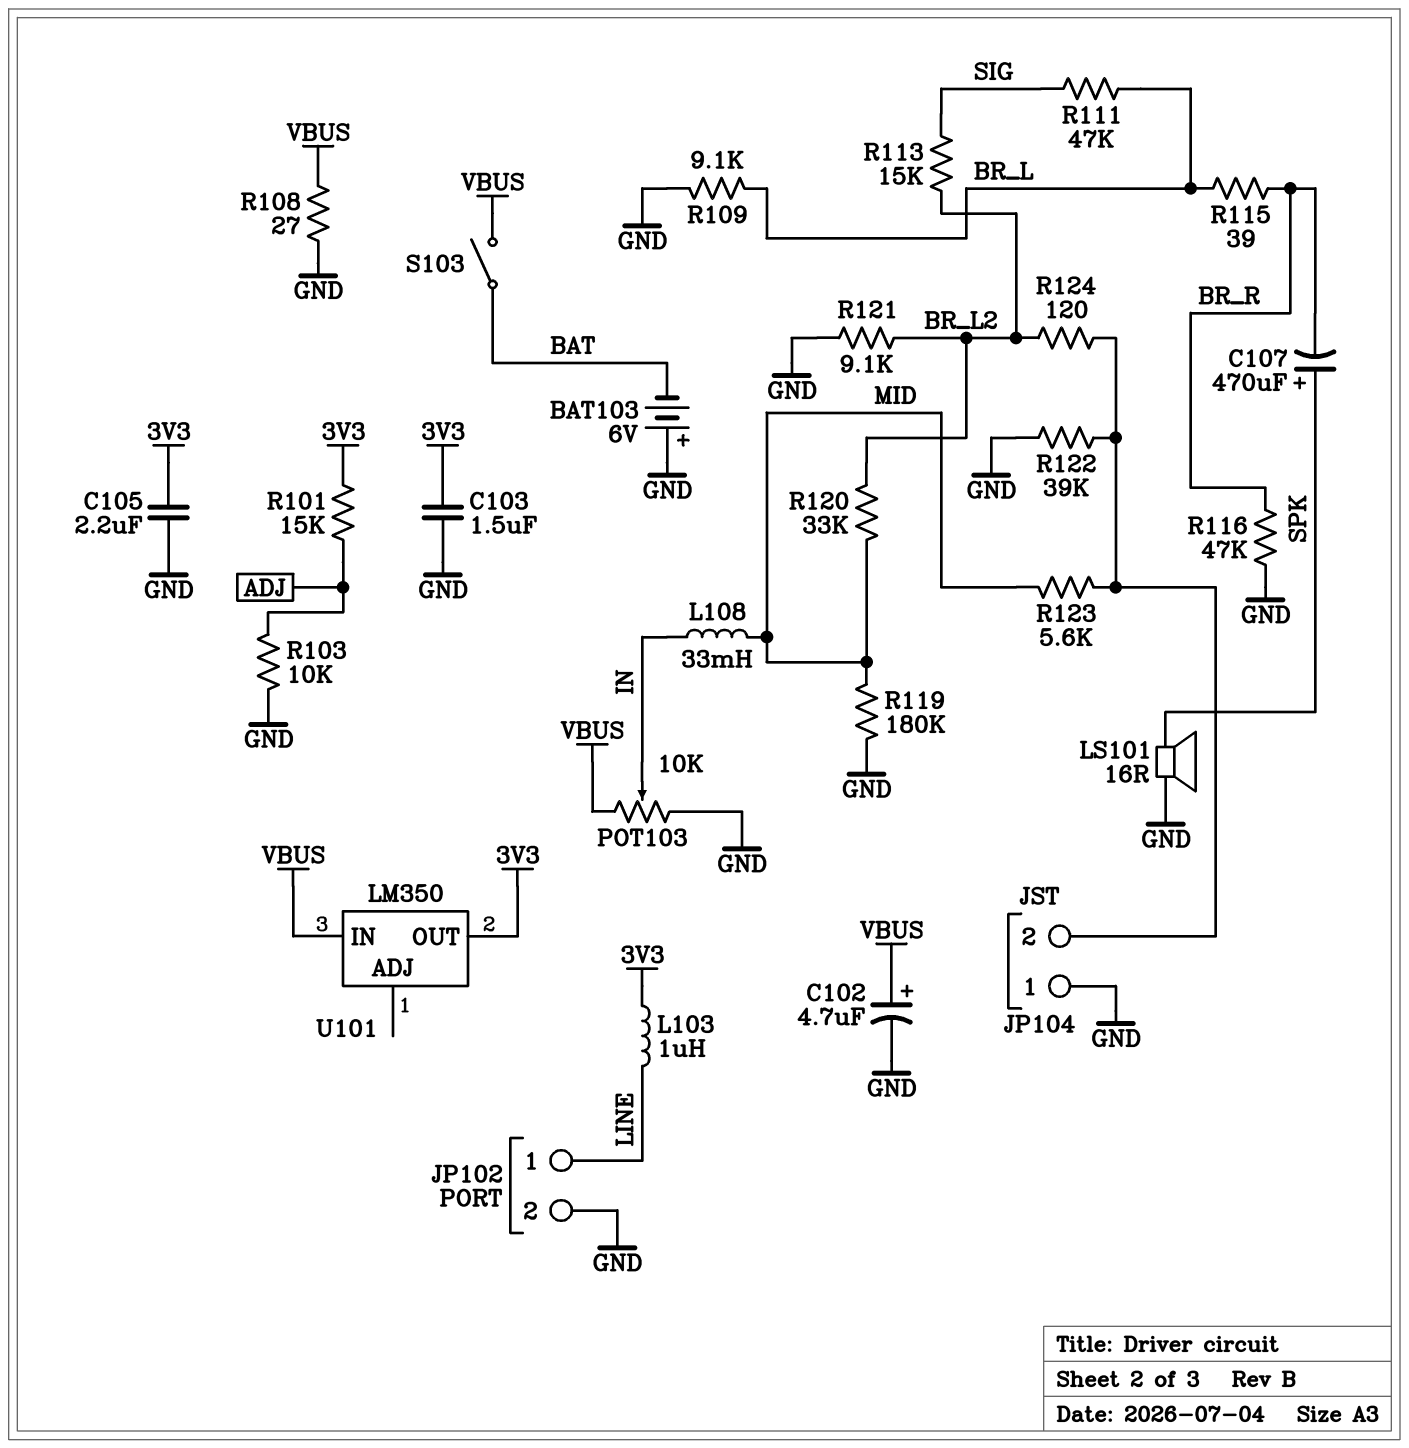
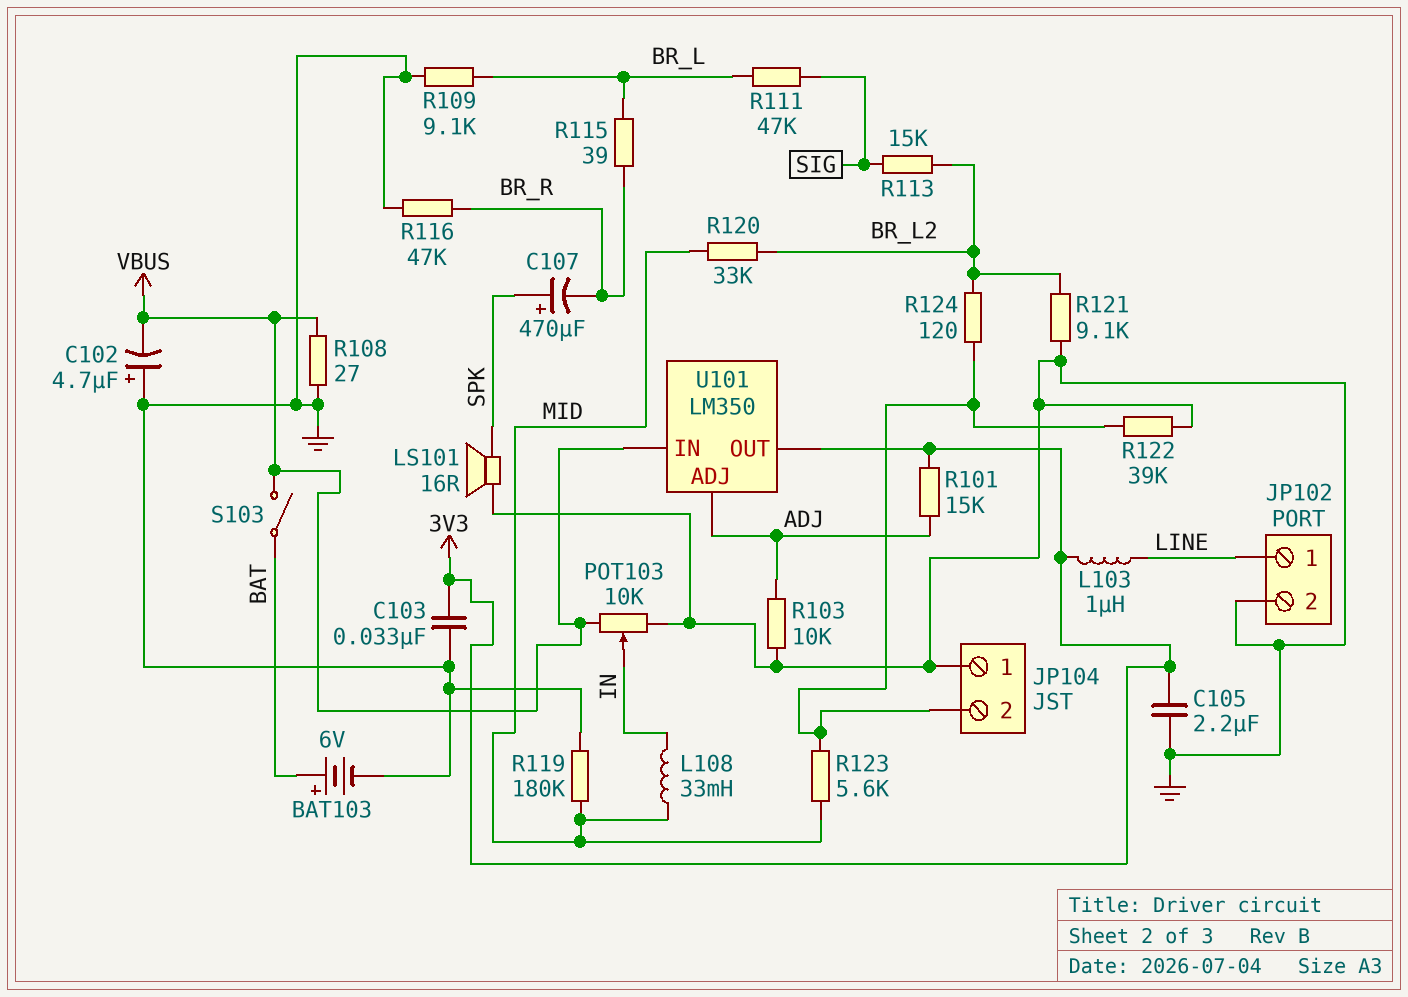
BAT103: 6V (plus GND, minus BAT) -> 6V (plus BAT, minus GND)
C102: 4.7uF (plus VBUS, minus GND) -> 4.7uF (plus GND, minus VBUS)
C103: 1.5uF (3V3, GND) -> 33nF (3V3, GND)
U101 pin ADJ: none -> ADJ

